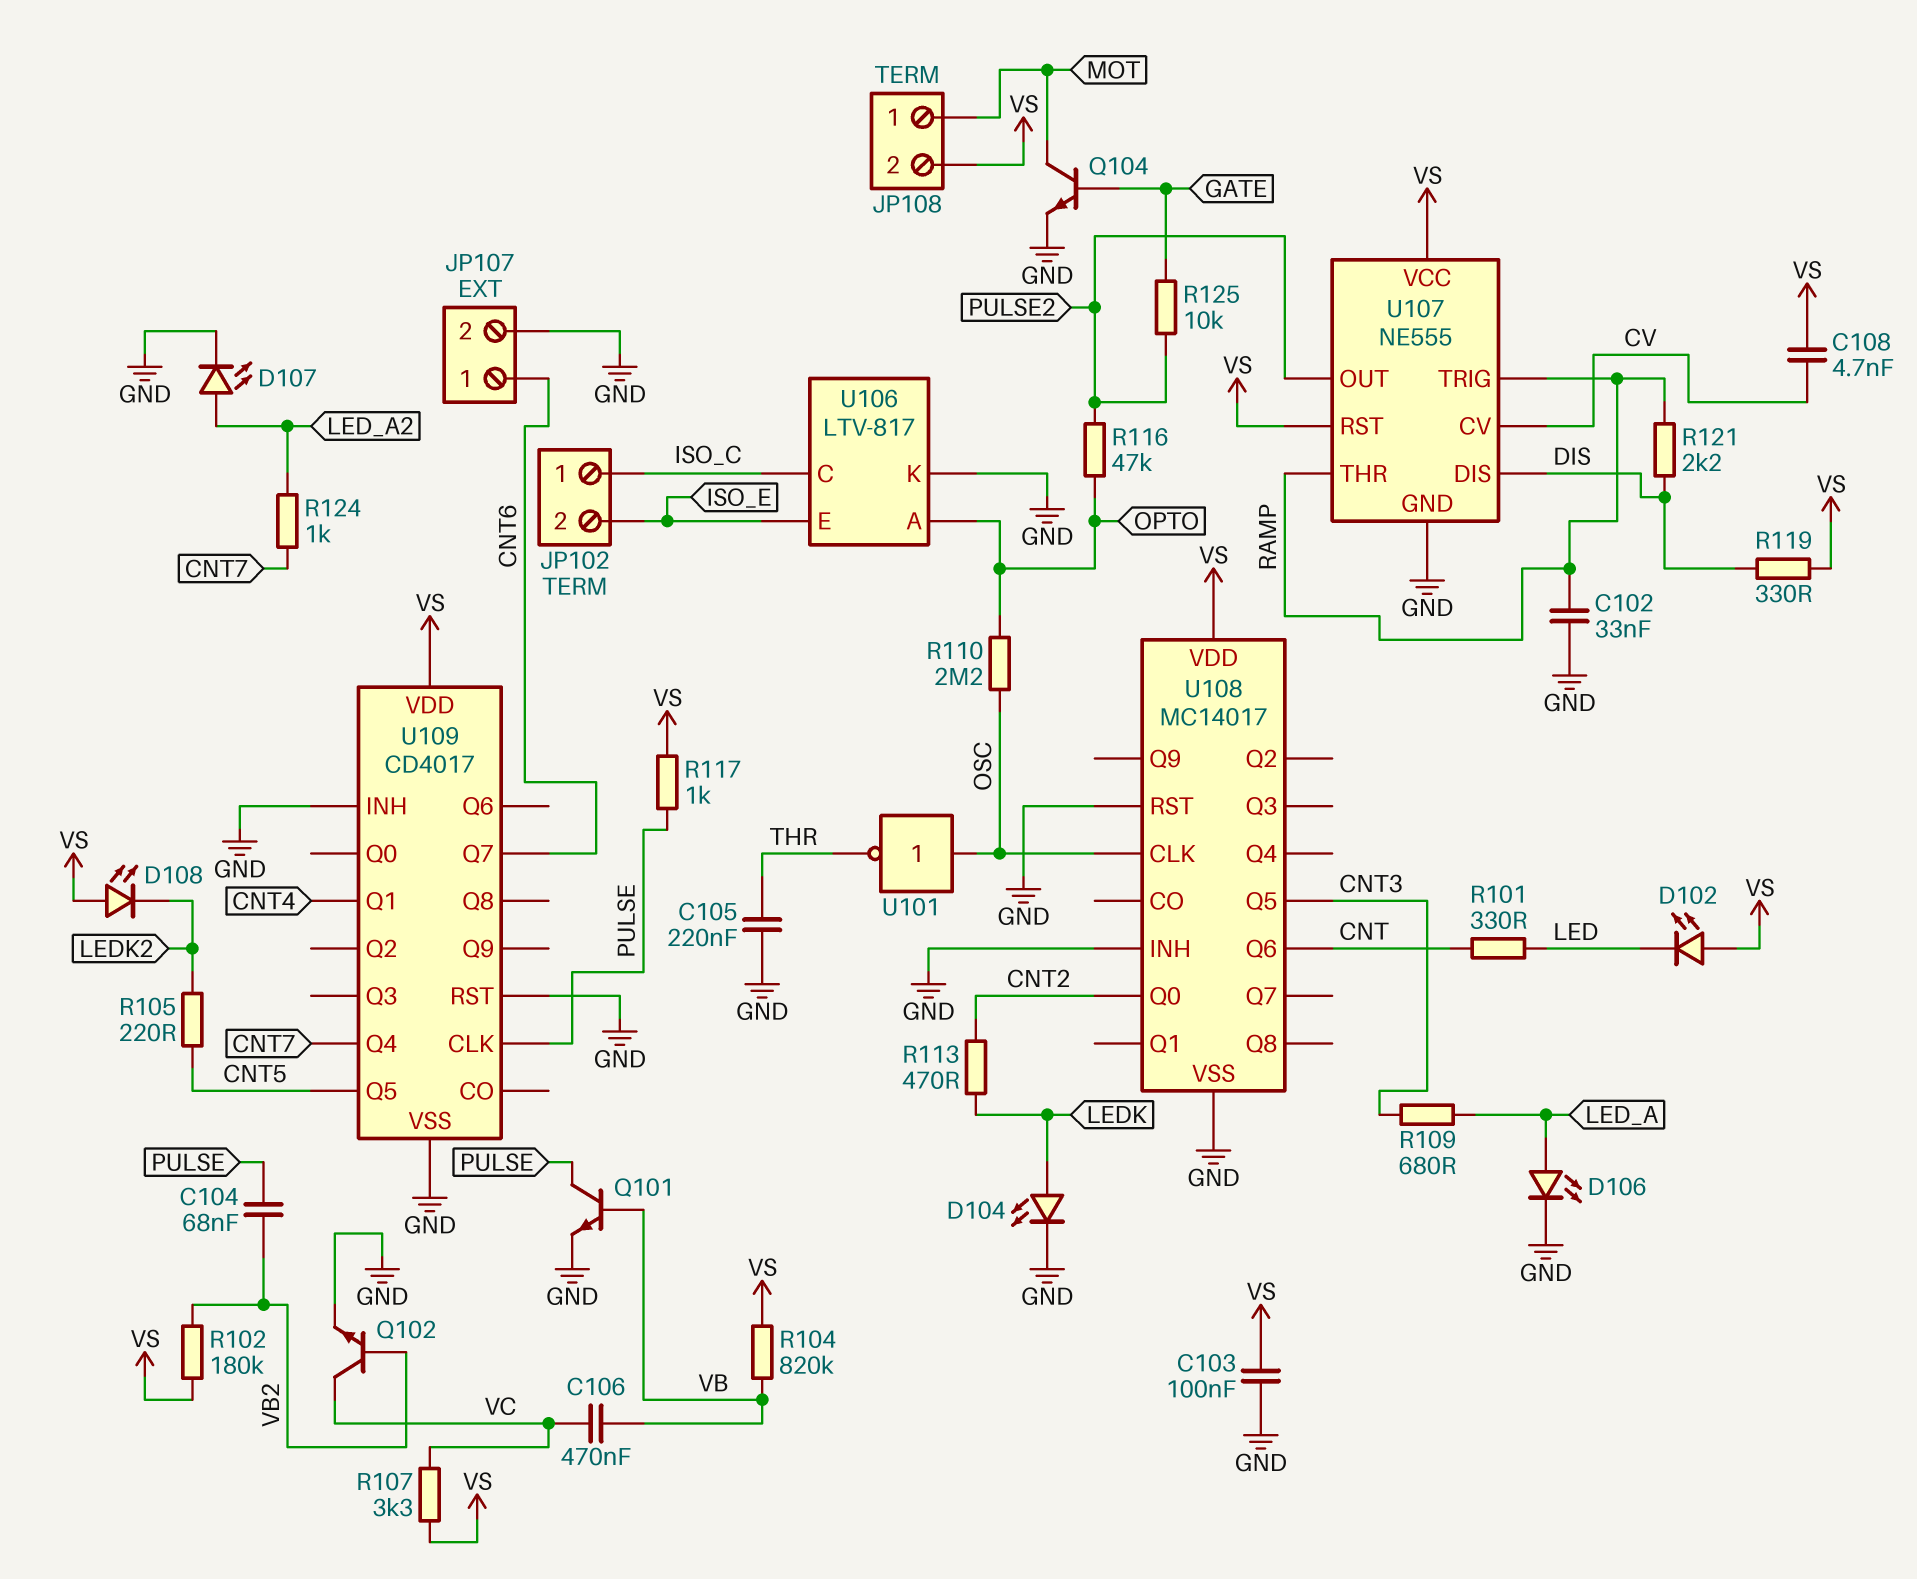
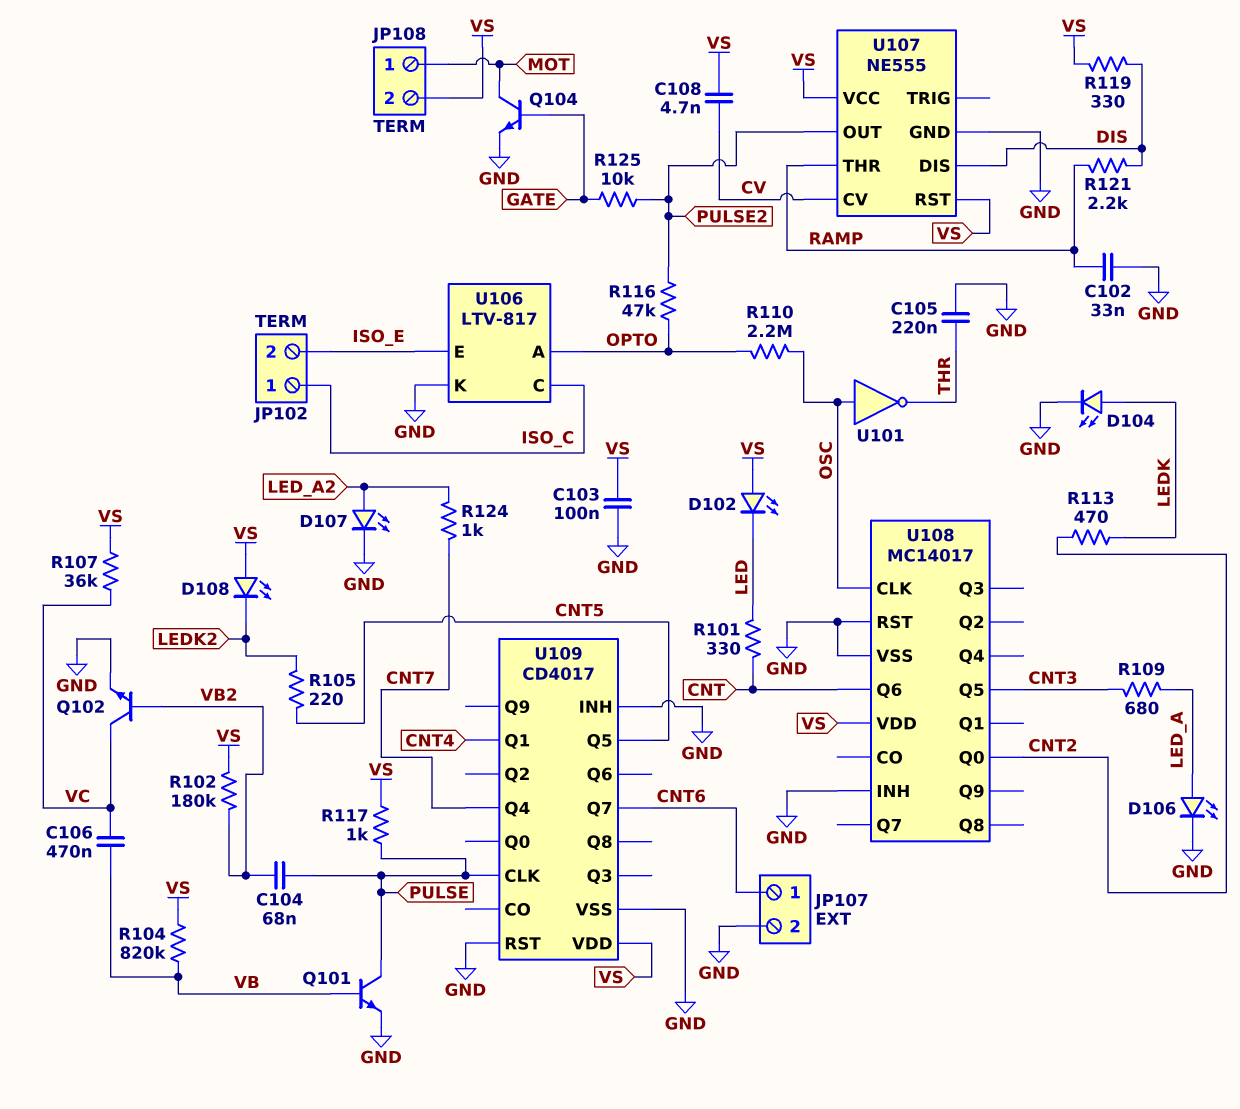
R107: 3.3k (VC, VS) -> 36k (VC, VS)
U107 pin TRIG: RAMP -> none

